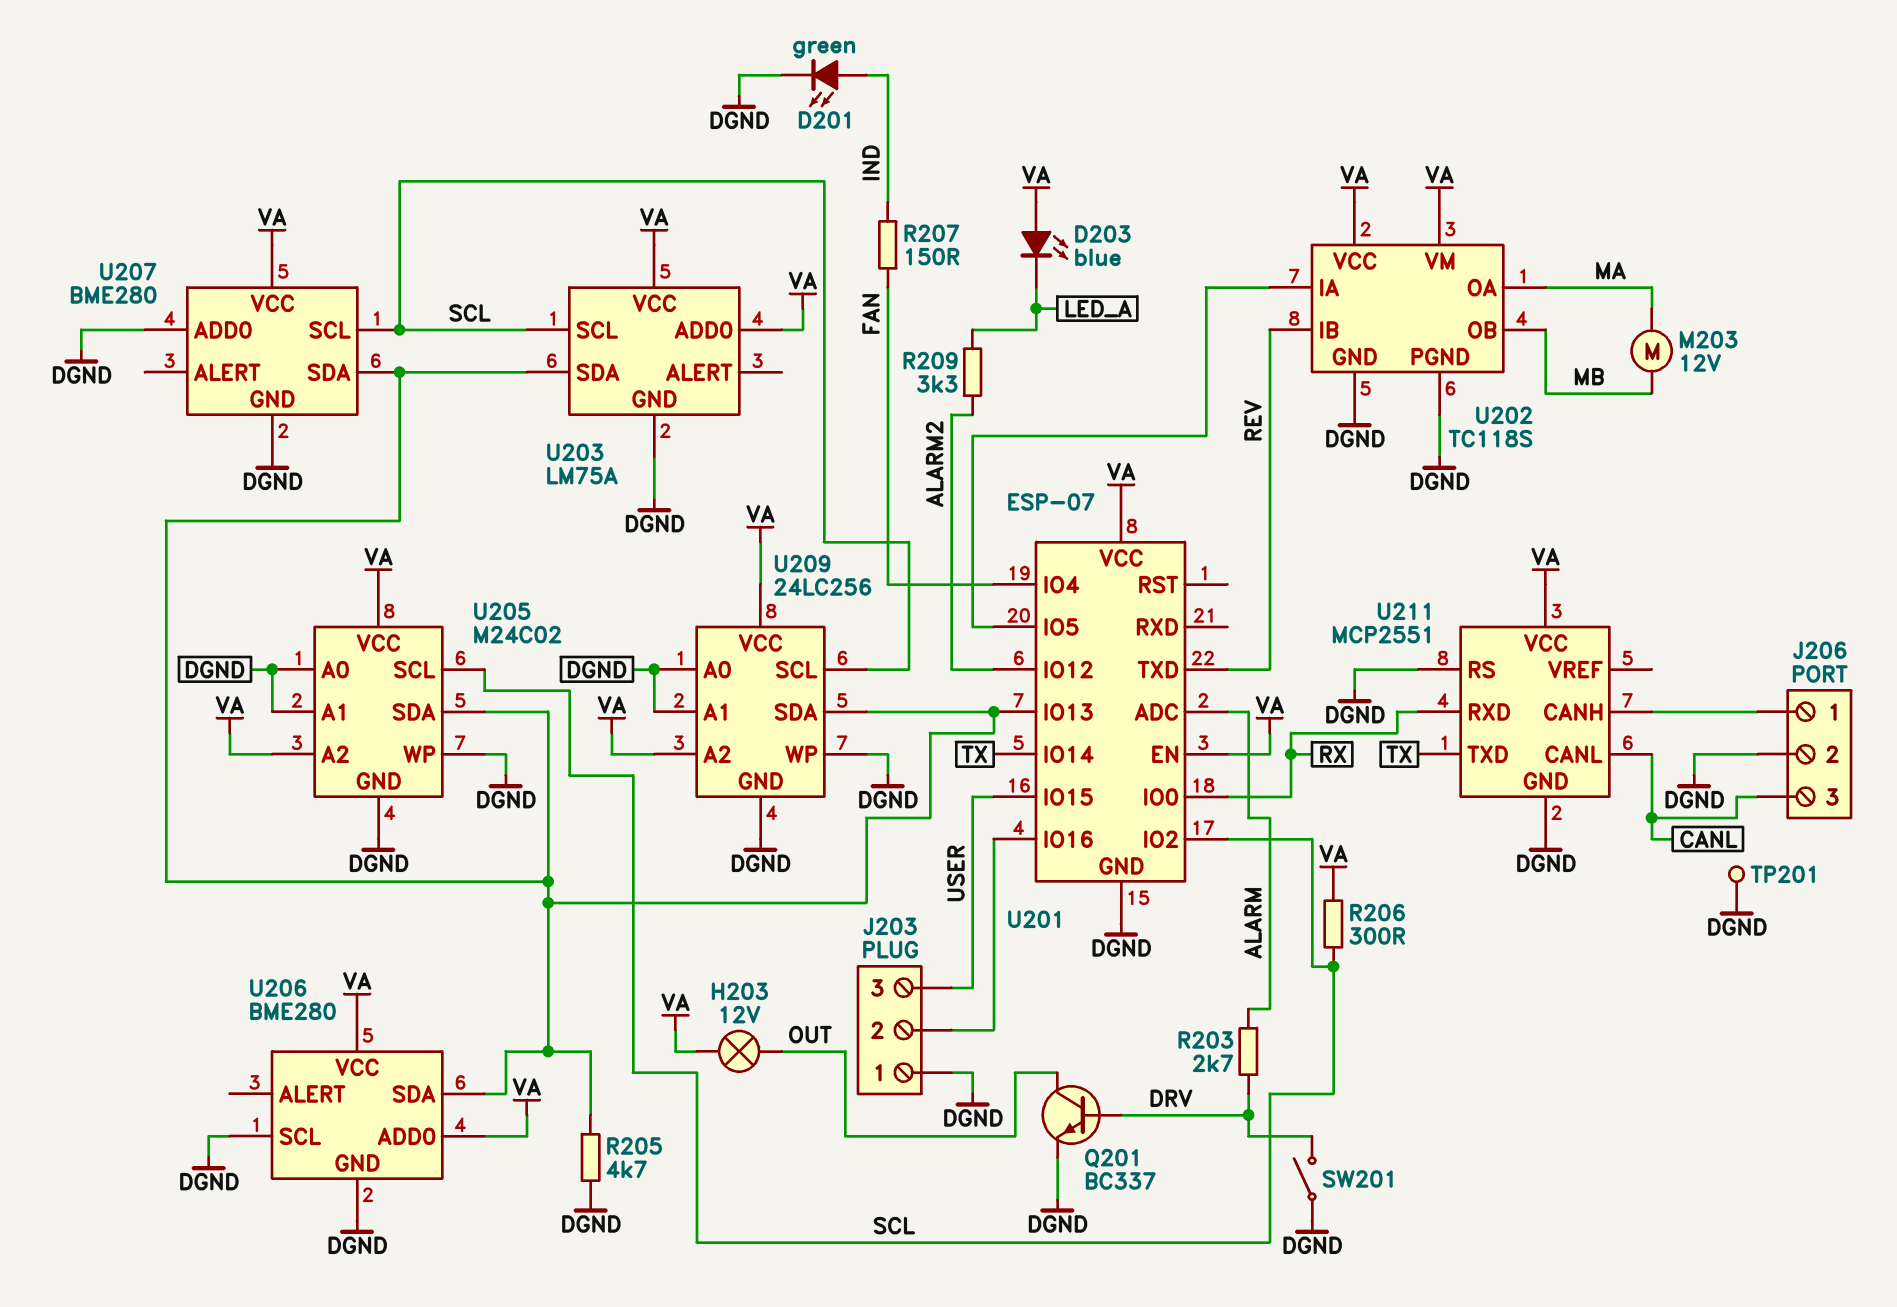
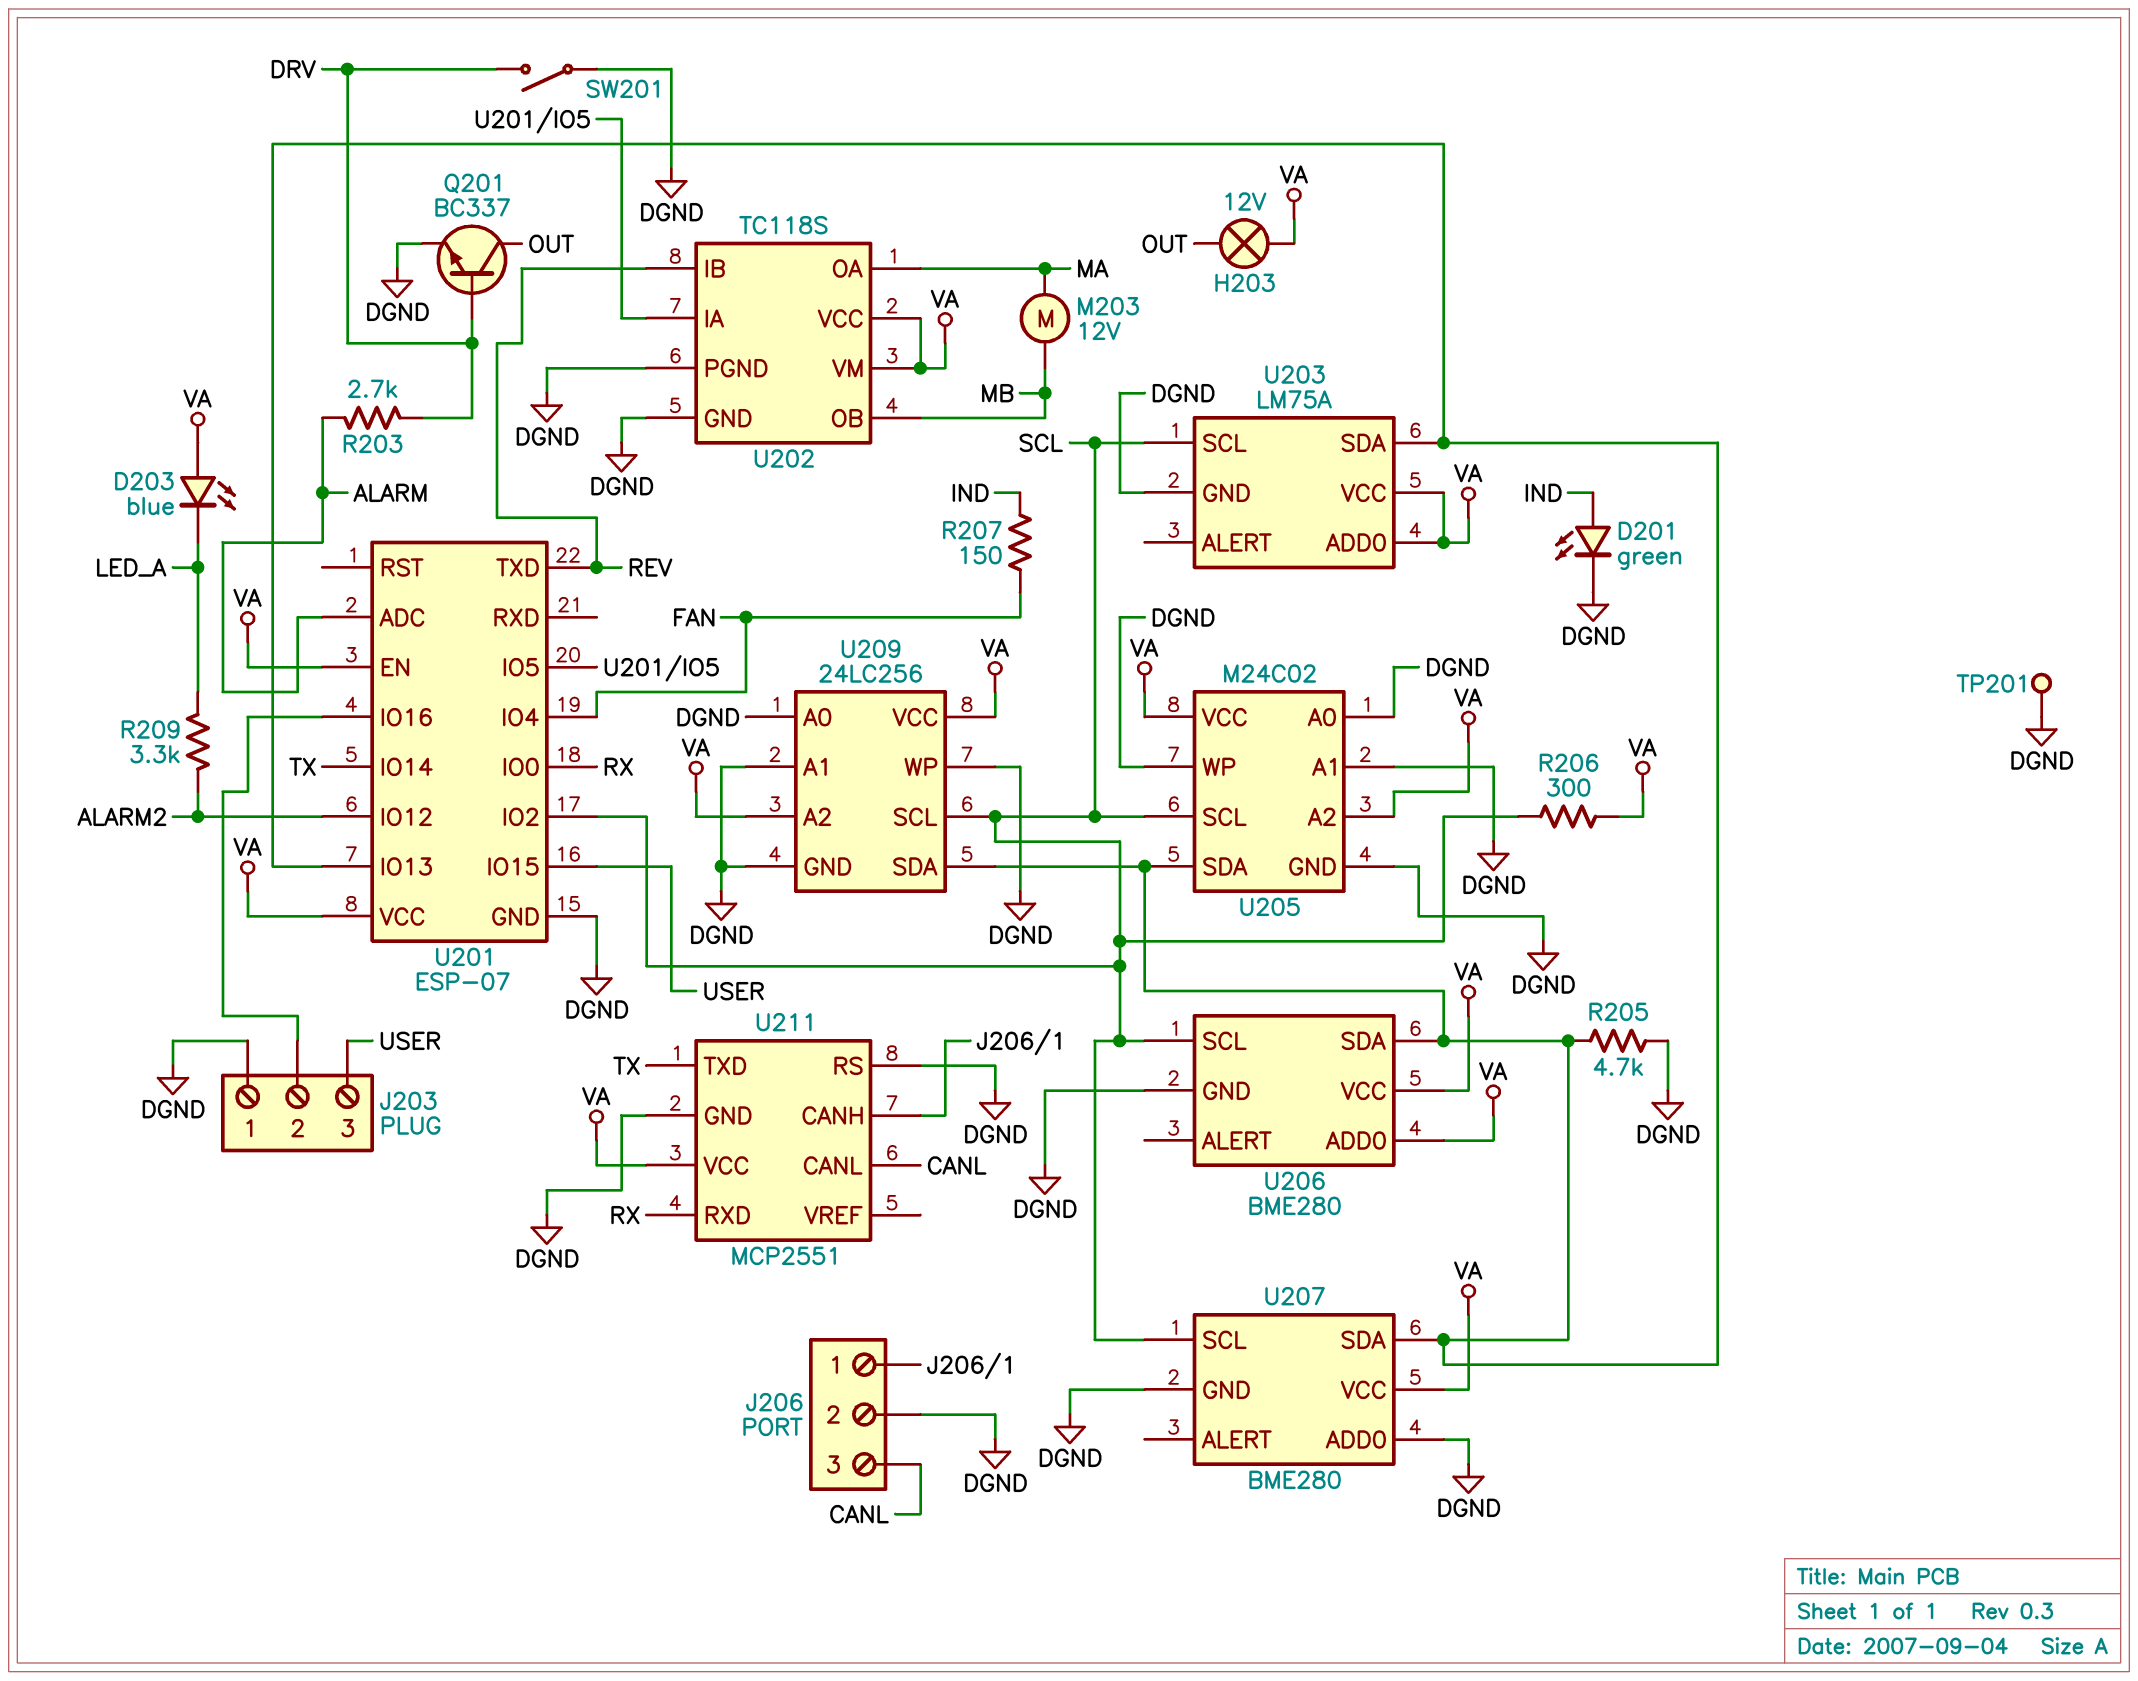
U206 pin SCL: DGND -> SCL

